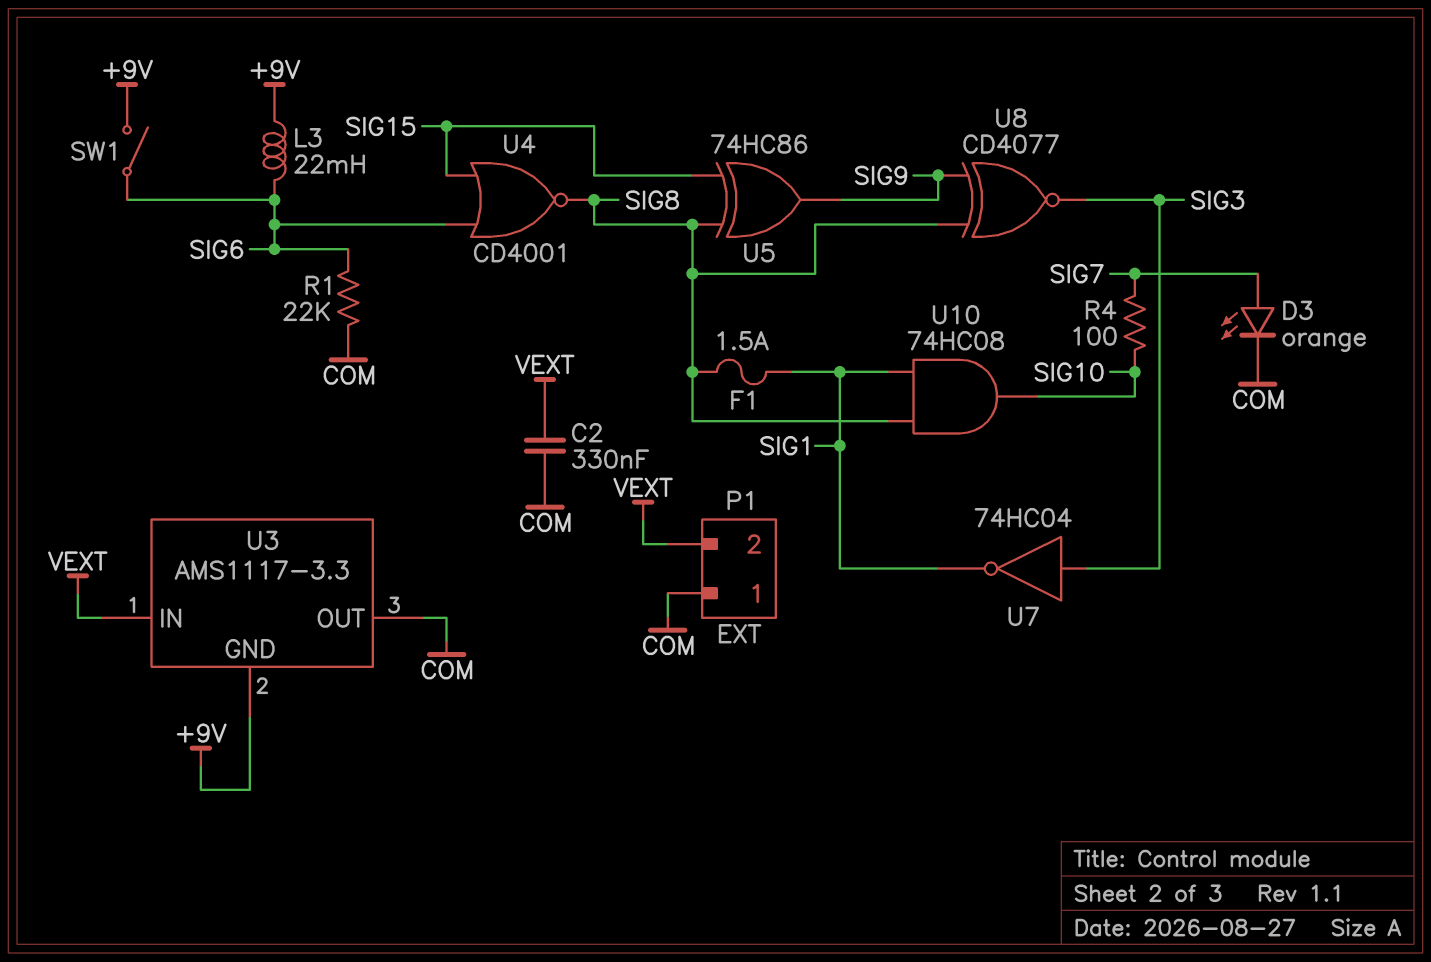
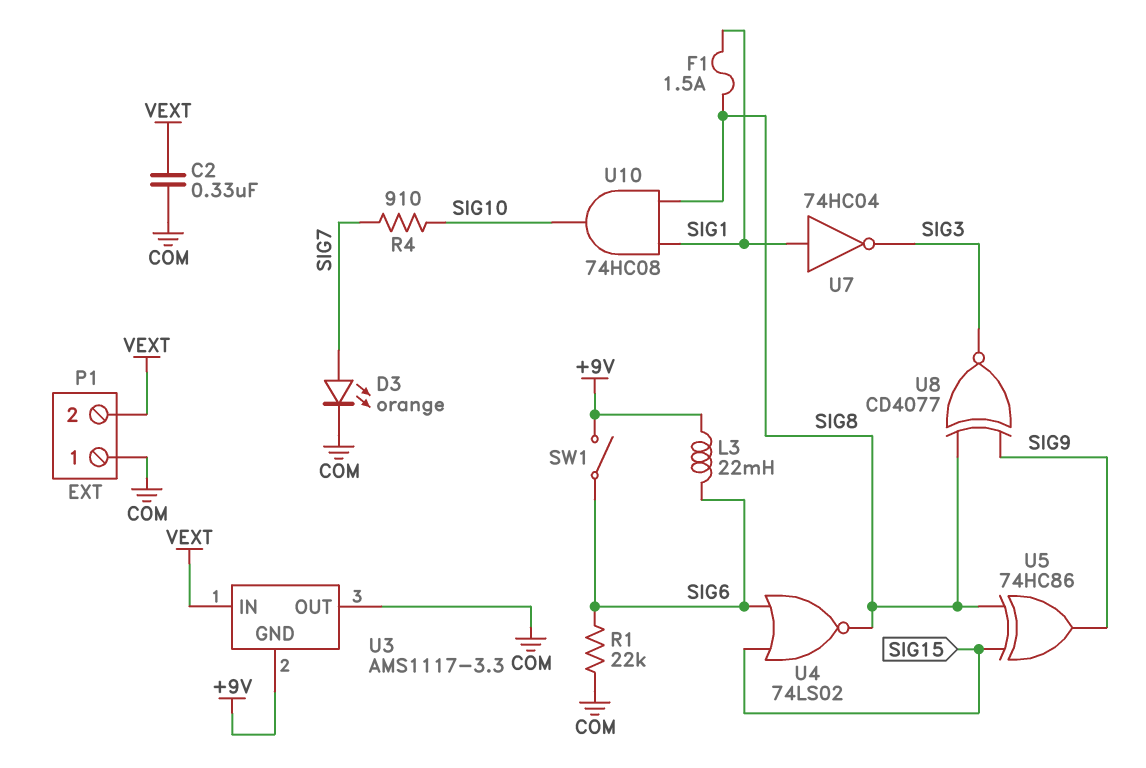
R4: 100 (SIG7, SIG10) -> 910 (SIG7, SIG10)
U4: NOR CD4001 (in SIG6, in SIG15, out SIG8) -> NOR 74LS02 (in SIG6, in SIG15, out SIG8)
U7: NOT 74HC04 (in SIG3, out SIG1) -> NOT 74HC04 (in SIG1, out SIG3)

